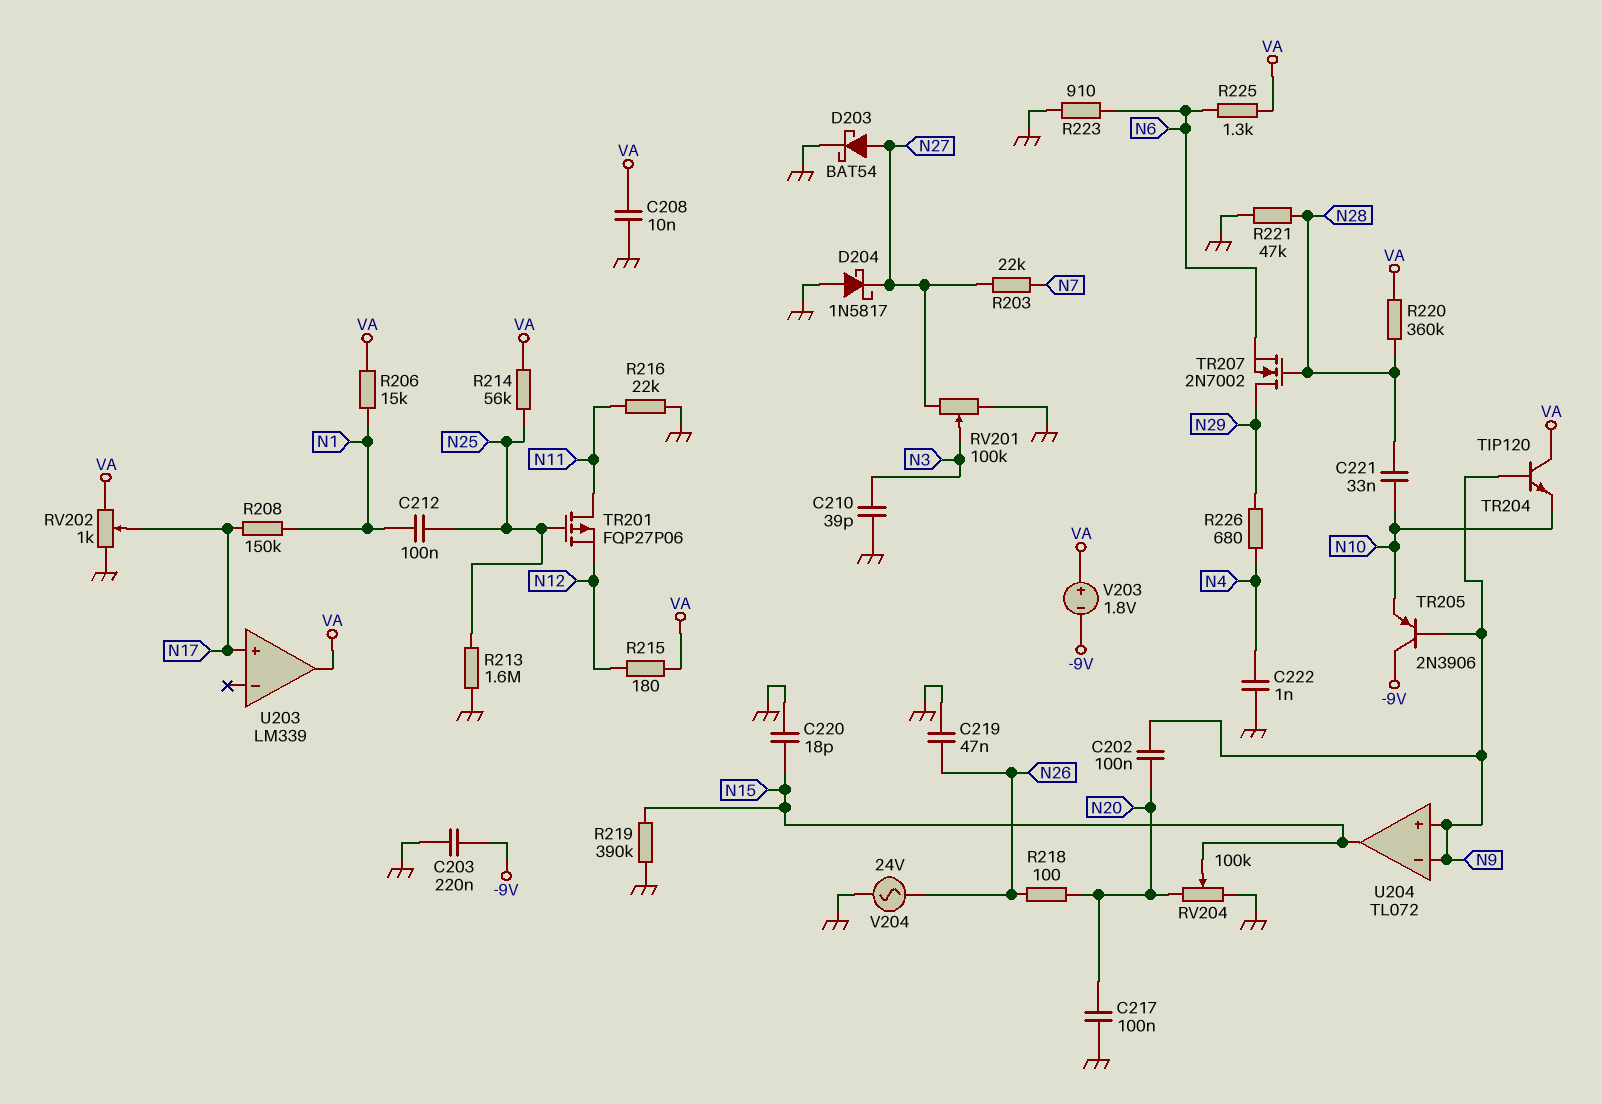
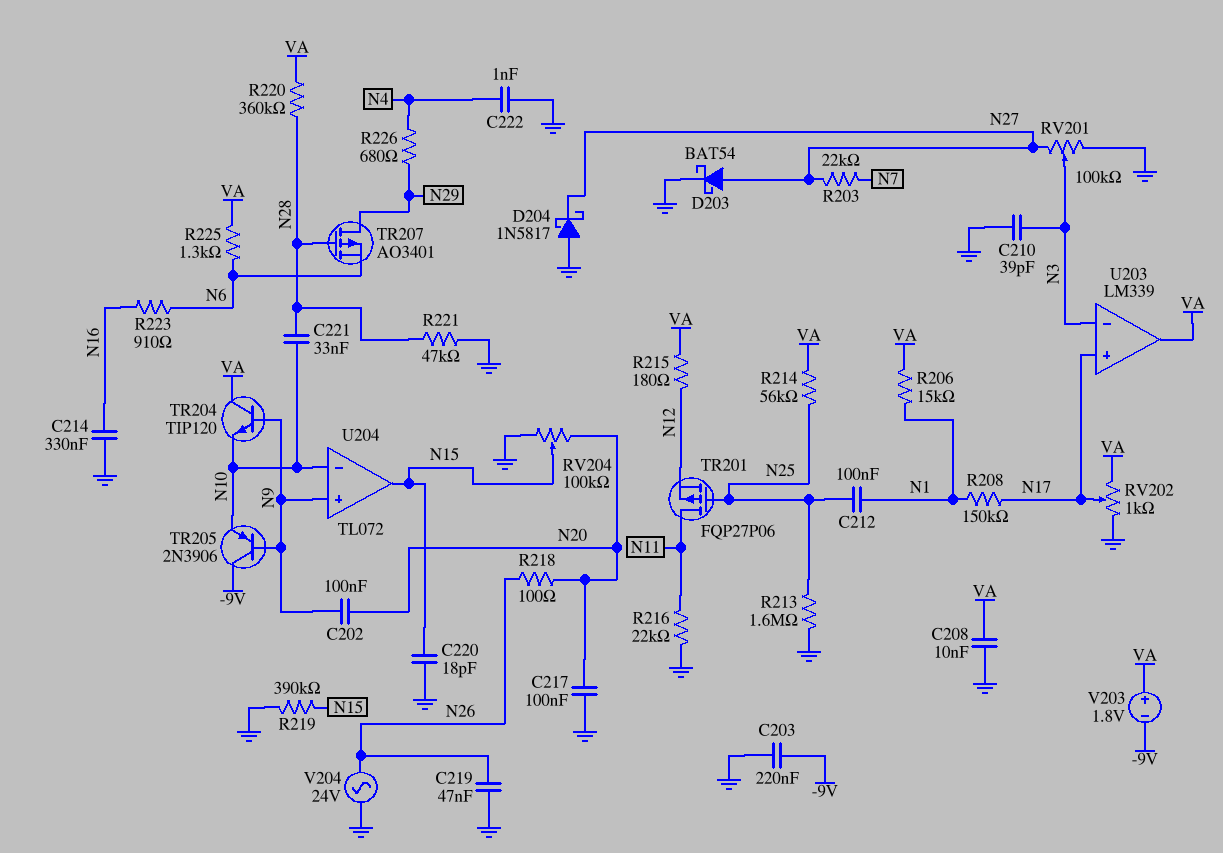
C214: none -> 330nF (GND, N16)
R223: 910 (GND, N6) -> 910 (N6, N16)
TR207: NMOS 2N7002 (G N28, D N29, S N6) -> PMOS AO3401 (G N28, D N29, S N6)
U203 pin in-: none -> N3
U204 pin in-: N9 -> N10

